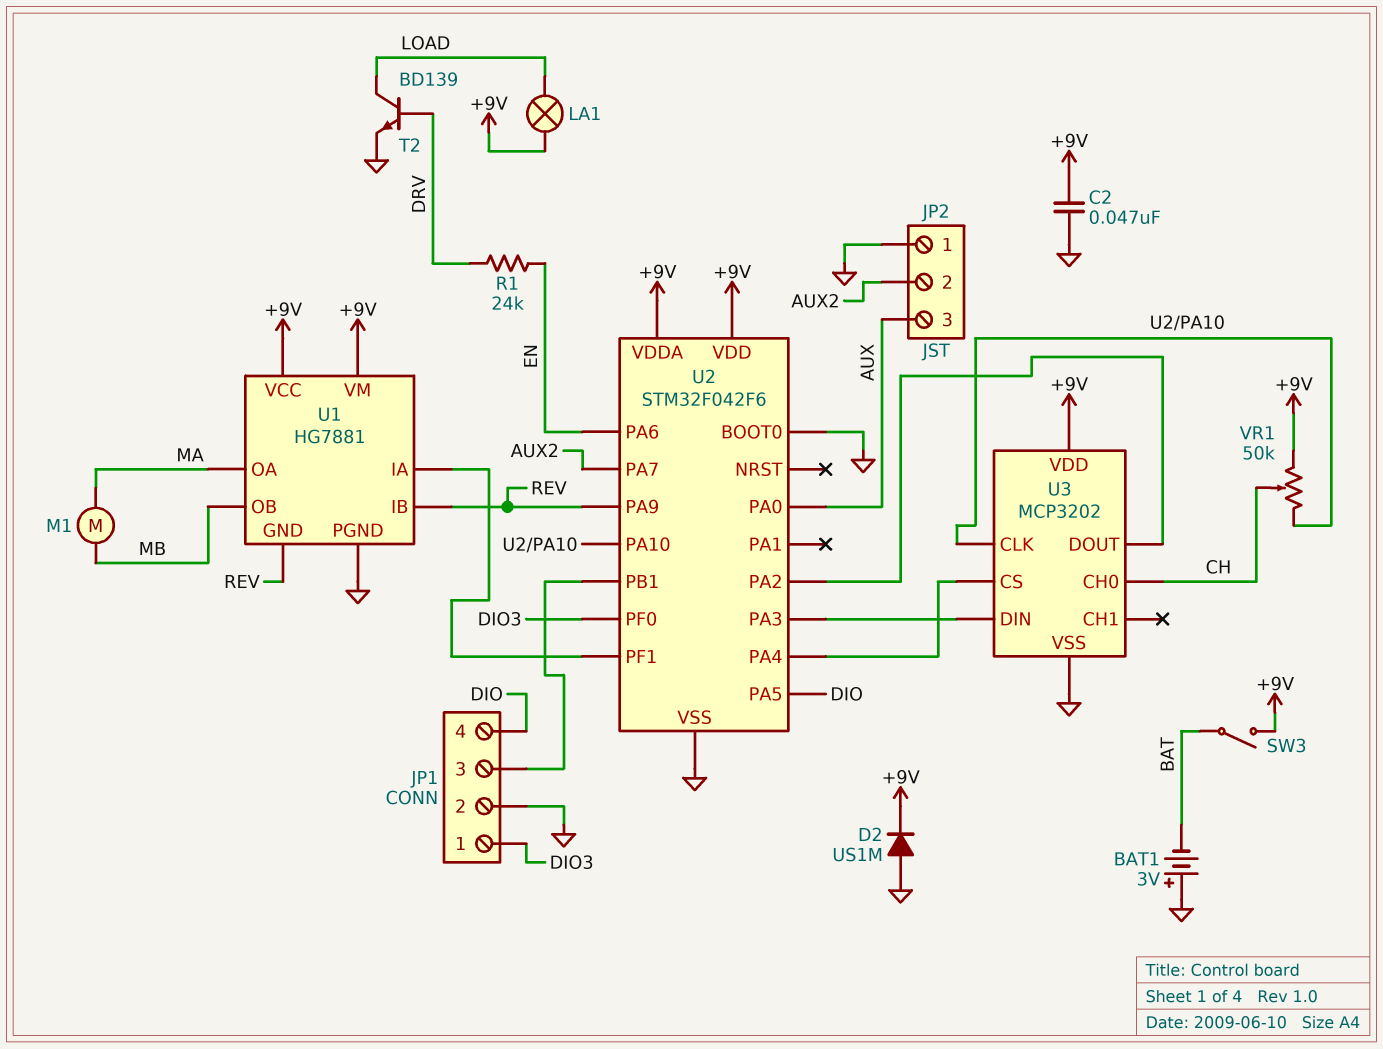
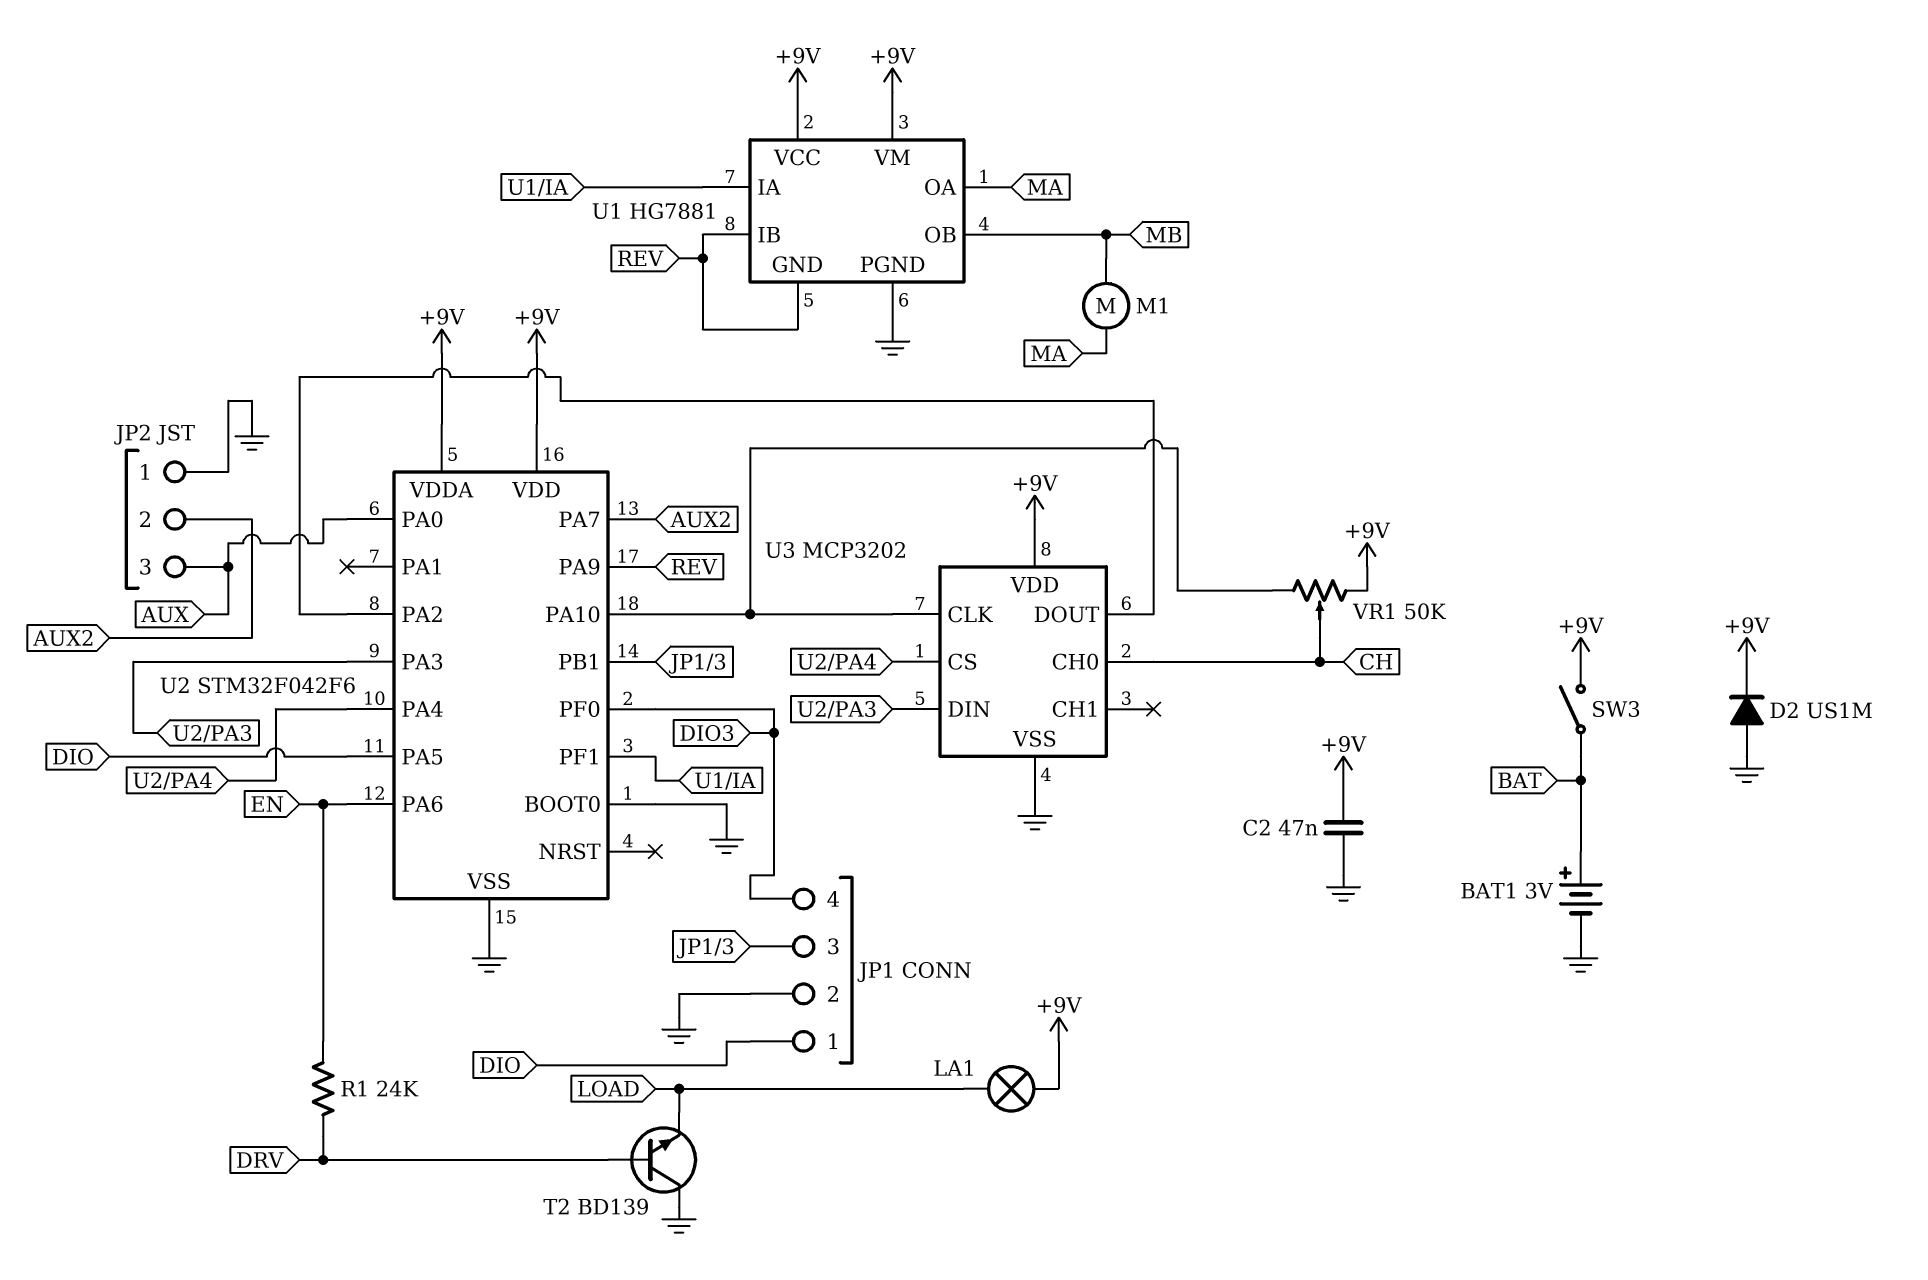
BAT1: 3V (plus GND, minus BAT) -> 3V (plus BAT, minus GND)
JP1 pin 1: DIO3 -> DIO
JP1 pin 4: DIO -> DIO3
T2: NPN BD139 (B DRV, C LOAD, E GND) -> NPN BD139 (B DRV, C GND, E LOAD)

